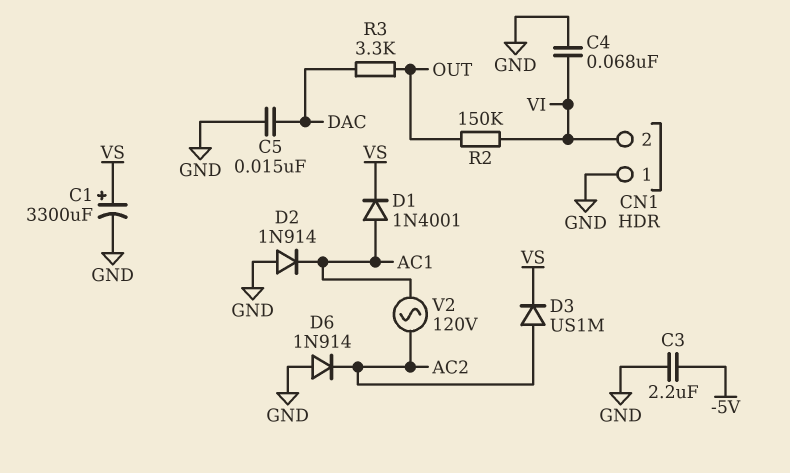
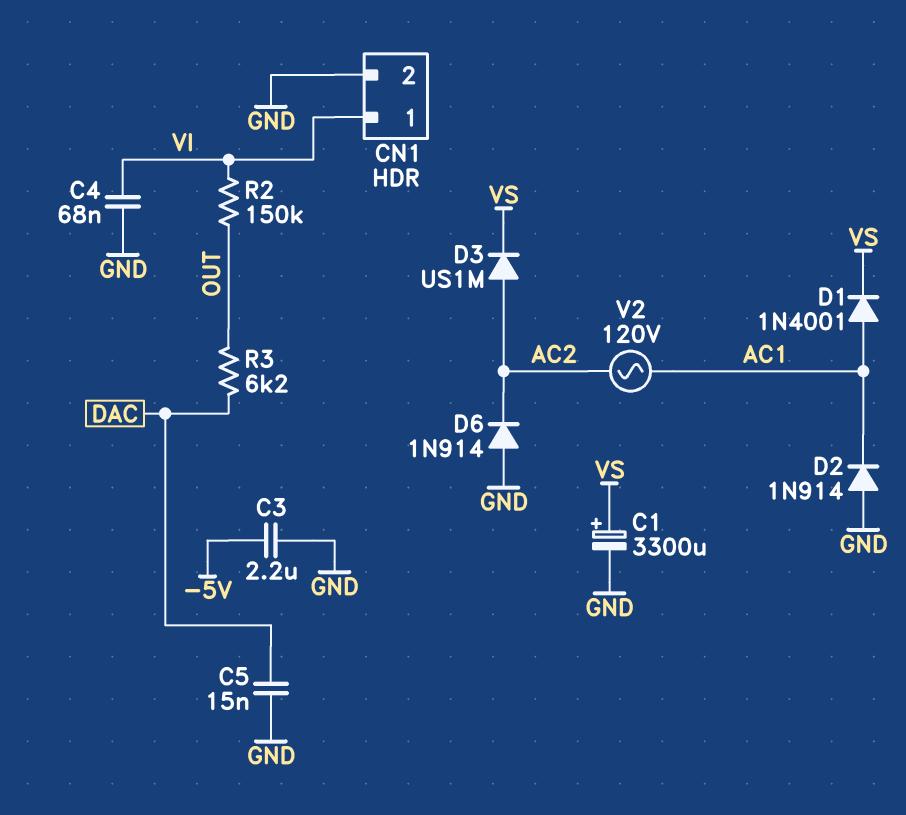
CN1 pin 1: GND -> VI
CN1 pin 2: VI -> GND
R3: 3.3k (DAC, OUT) -> 6.2k (DAC, OUT)

